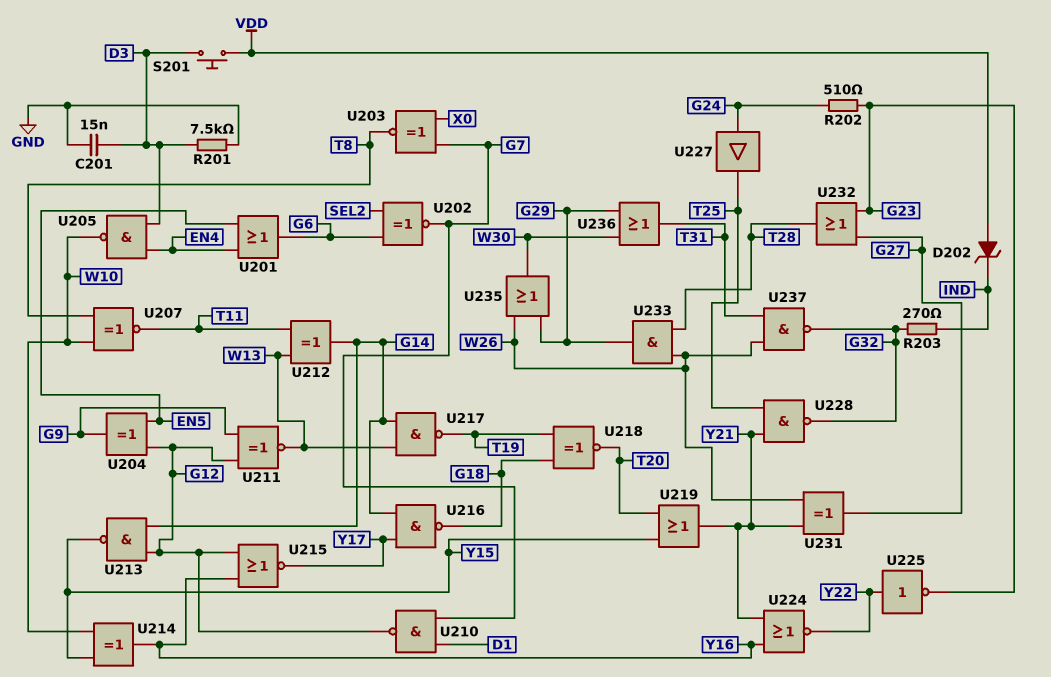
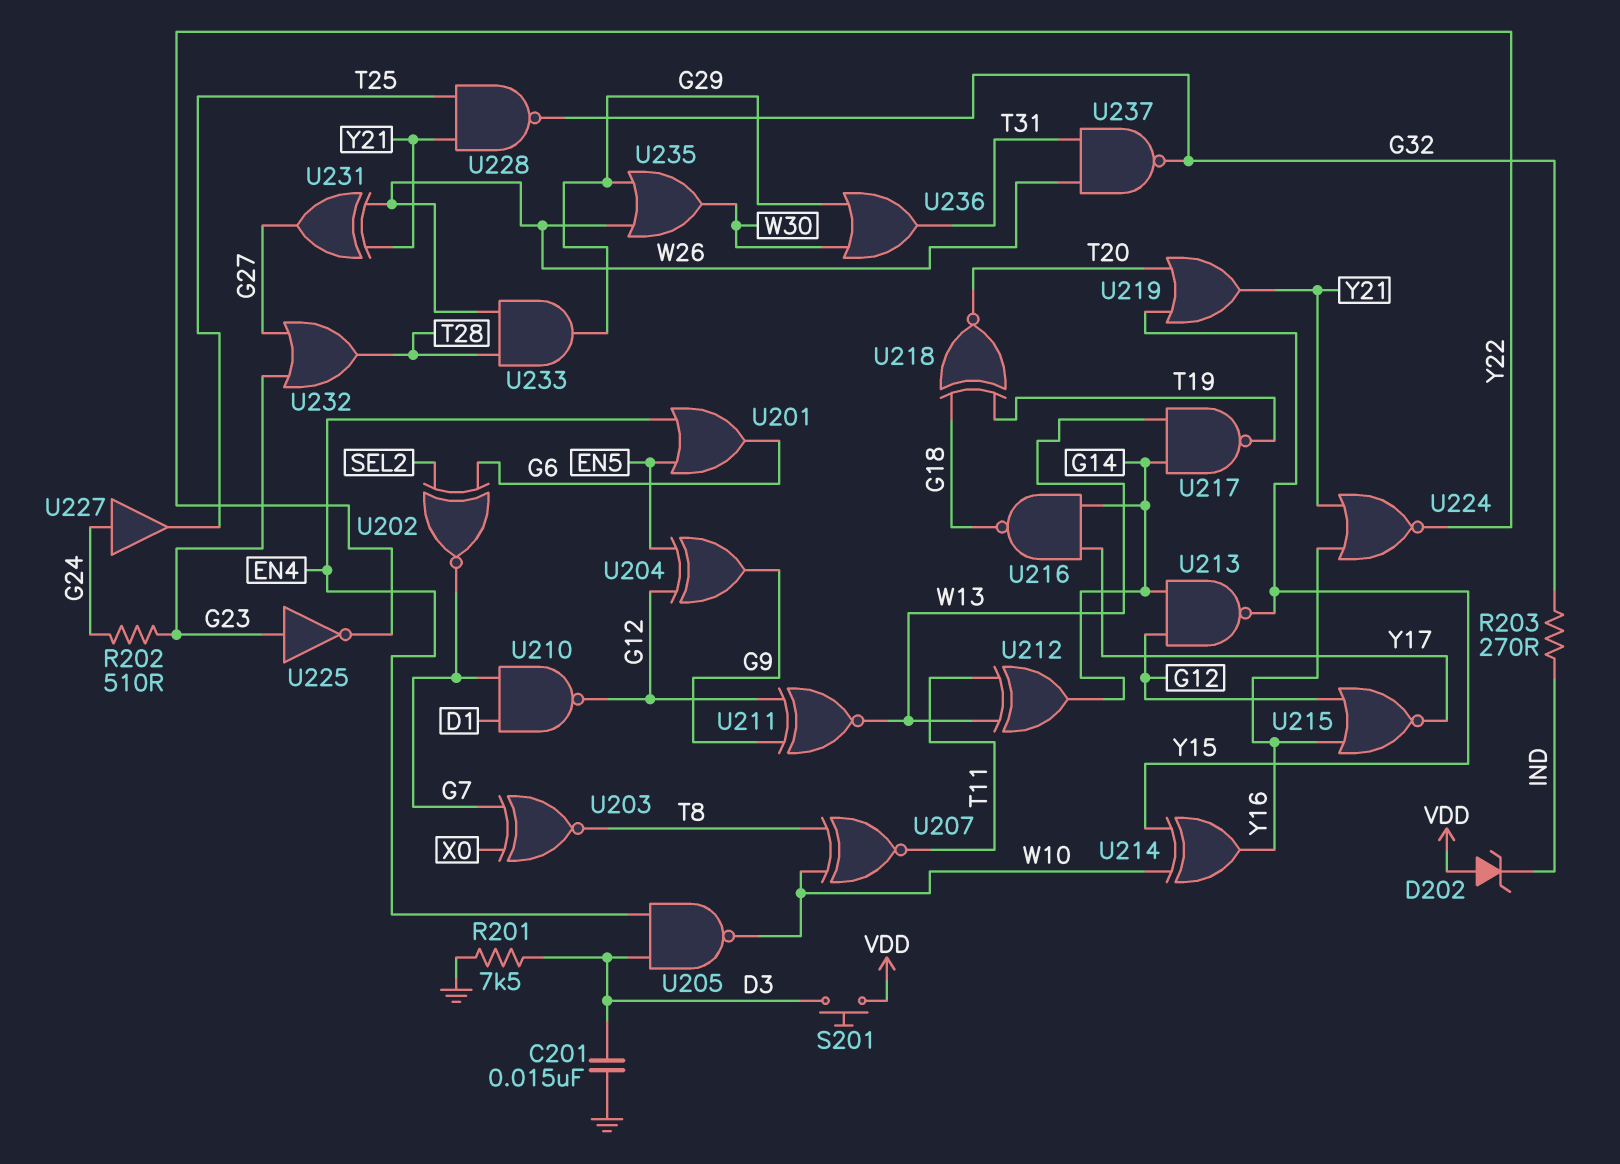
U225: NOT (in Y22, out G23) -> NOT (in G23, out Y22)

